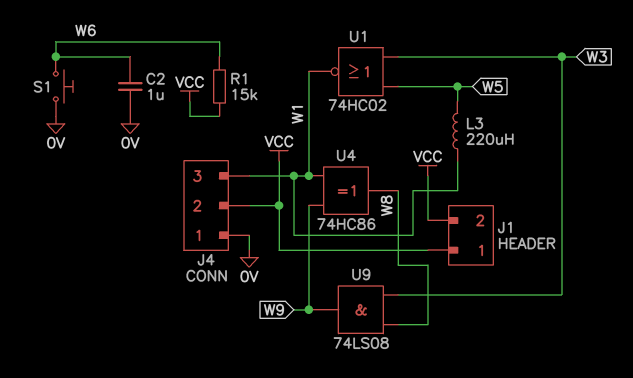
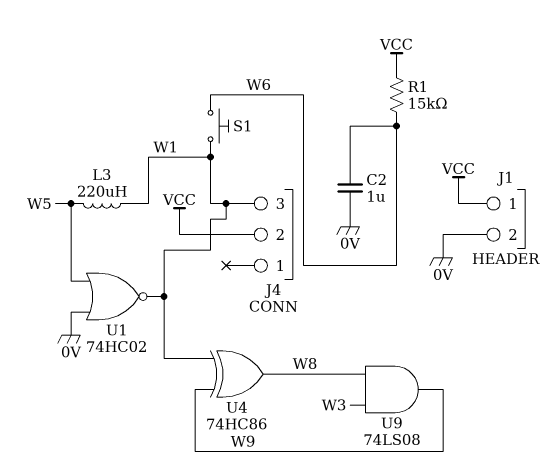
J1 pin 2: VCC -> 0V
J4 pin 1: 0V -> none
S1: button (0V, W6) -> button (W1, W6)
U1: NOR 74HC02 (in W3, in W5, out W1) -> NOR 74HC02 (in 0V, in W5, out W1)

